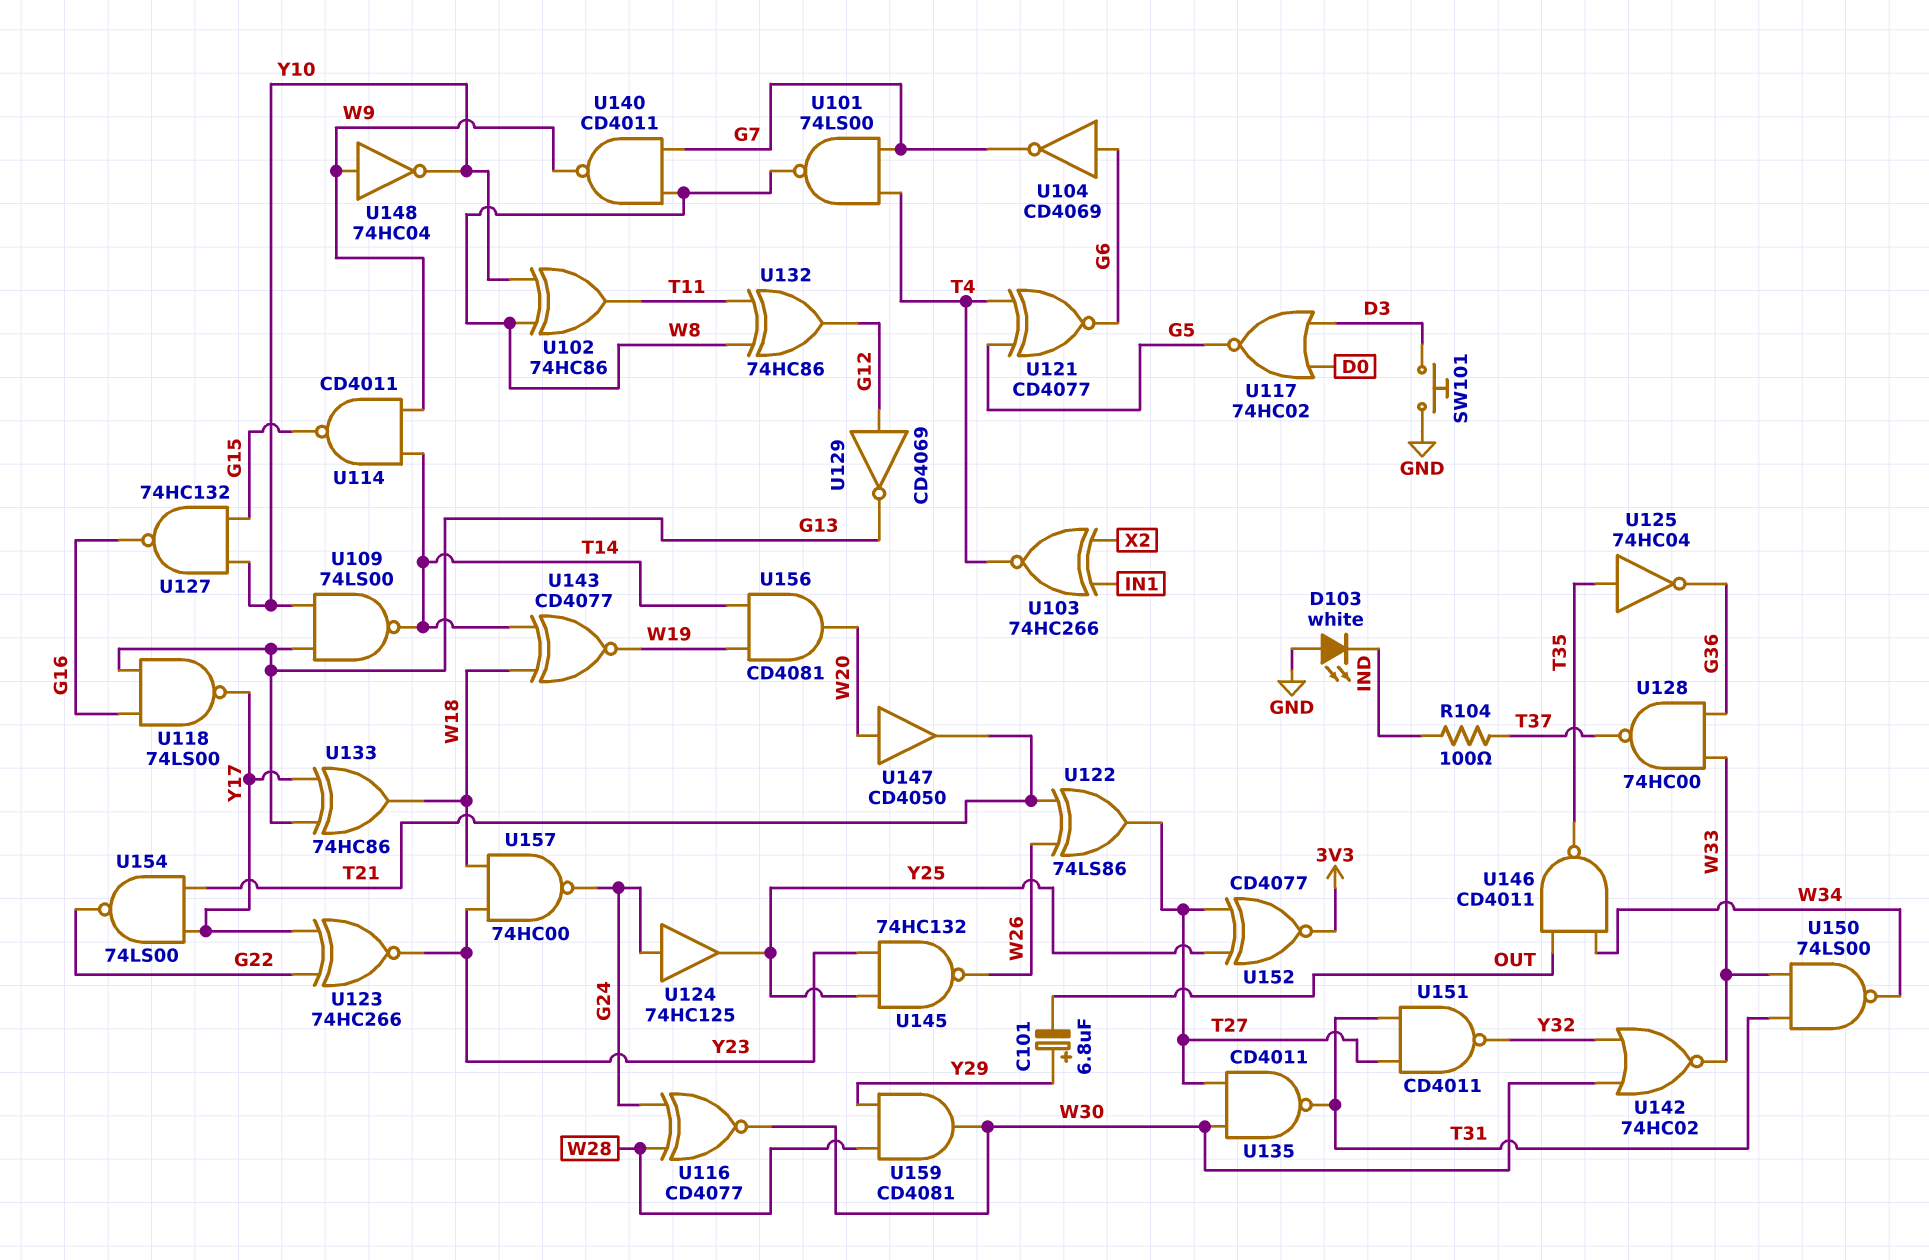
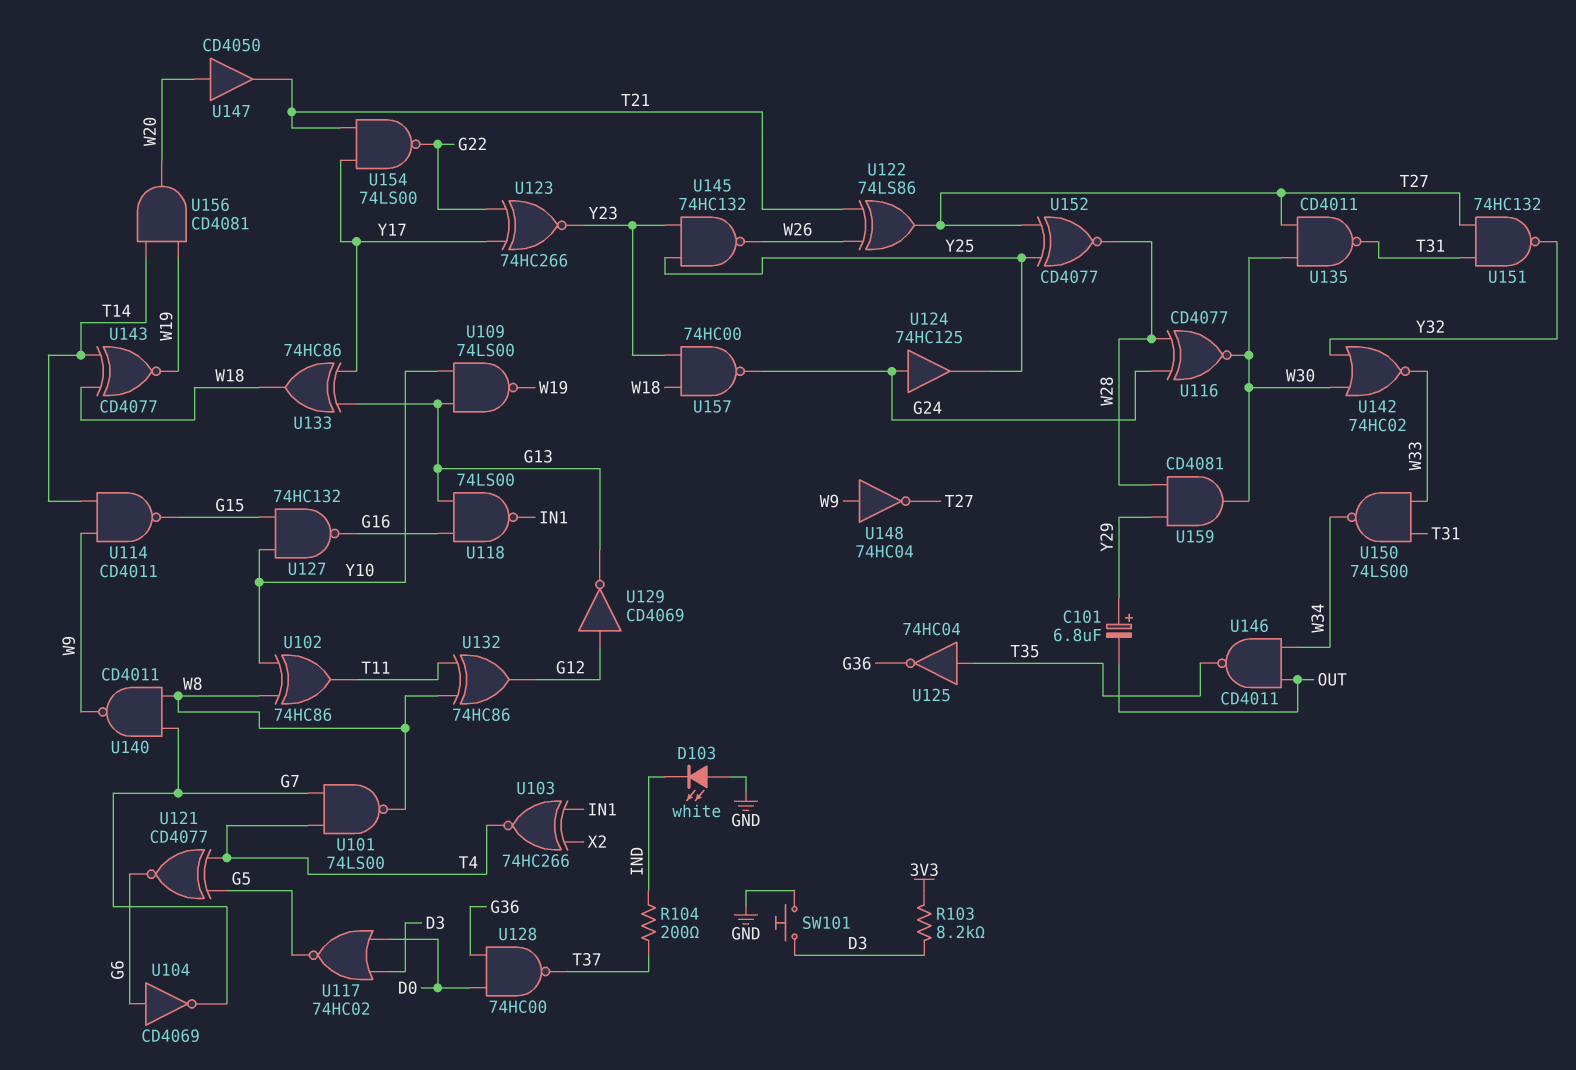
R103: none -> 8.2k (3V3, D3)
R104: 100 (IND, T37) -> 200 (IND, T37)
U109: NAND 74LS00 (in G13, in Y10, out T14) -> NAND 74LS00 (in G13, in Y10, out W19)
U118: NAND 74LS00 (in G13, in G16, out Y17) -> NAND 74LS00 (in G13, in G16, out IN1)
U128: NAND 74HC00 (in G36, in W33, out T37) -> NAND 74HC00 (in D0, in G36, out T37)
U148: NOT 74HC04 (in W9, out Y10) -> NOT 74HC04 (in W9, out T27)
U151: NAND CD4011 (in T27, in T31, out Y32) -> NAND 74HC132 (in T27, in T31, out Y32)
U152: XNOR CD4077 (in T27, in Y25, out 3V3) -> XNOR CD4077 (in T27, in Y25, out W28)

